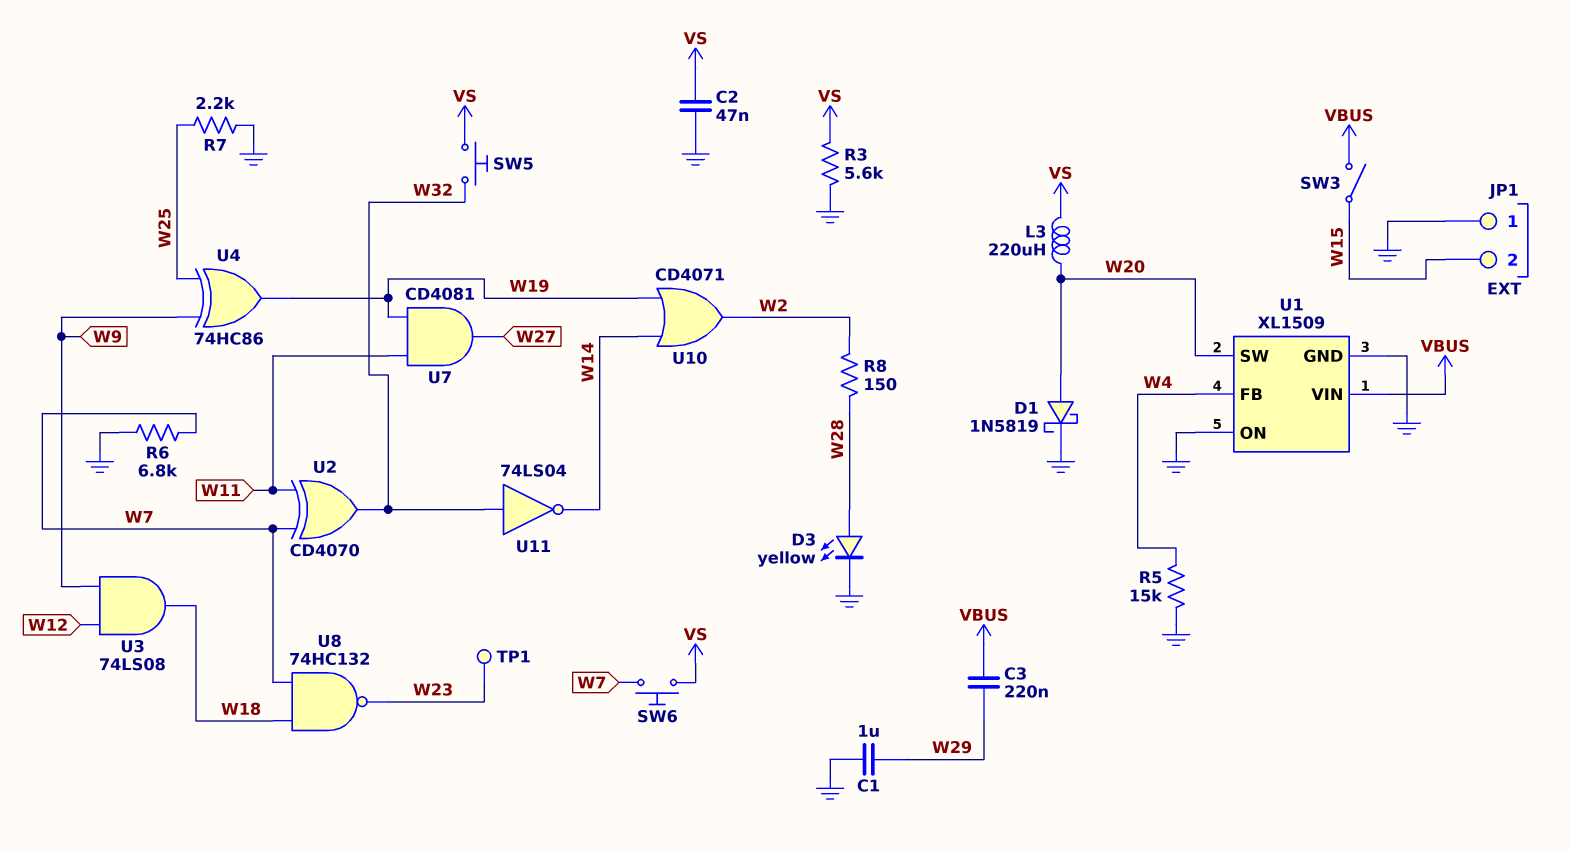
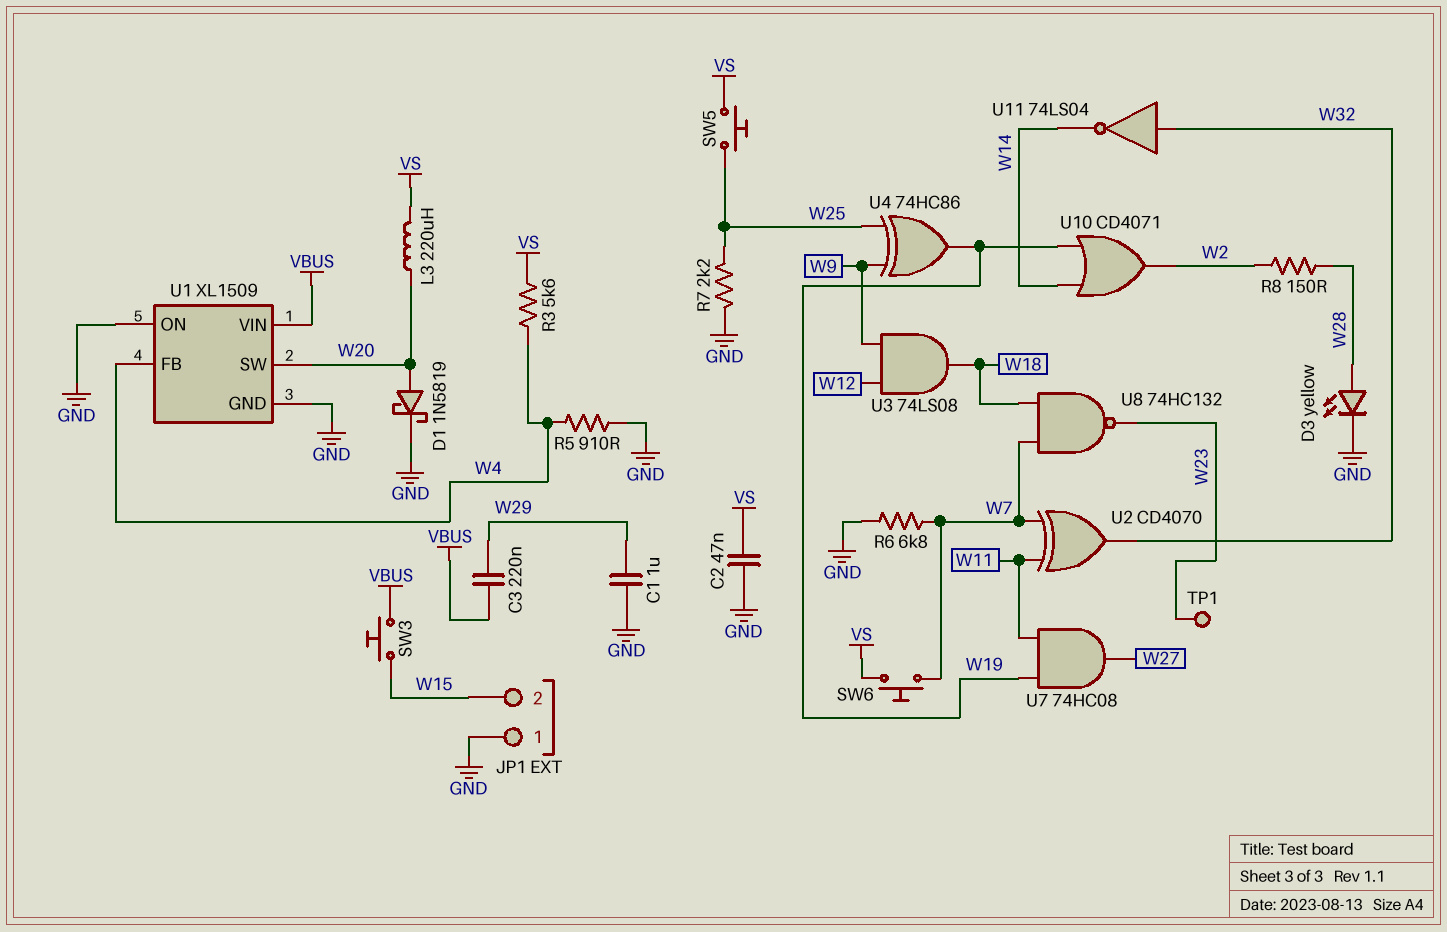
R3: 5.6k (GND, VS) -> 5.6k (VS, W4)
R5: 15k (GND, W4) -> 910 (GND, W4)
SW3: switch (VBUS, W15) -> button (VBUS, W15)
SW5: button (VS, W32) -> button (VS, W25)
U7: AND CD4081 (in W11, in W19, out W27) -> AND 74HC08 (in W11, in W19, out W27)

